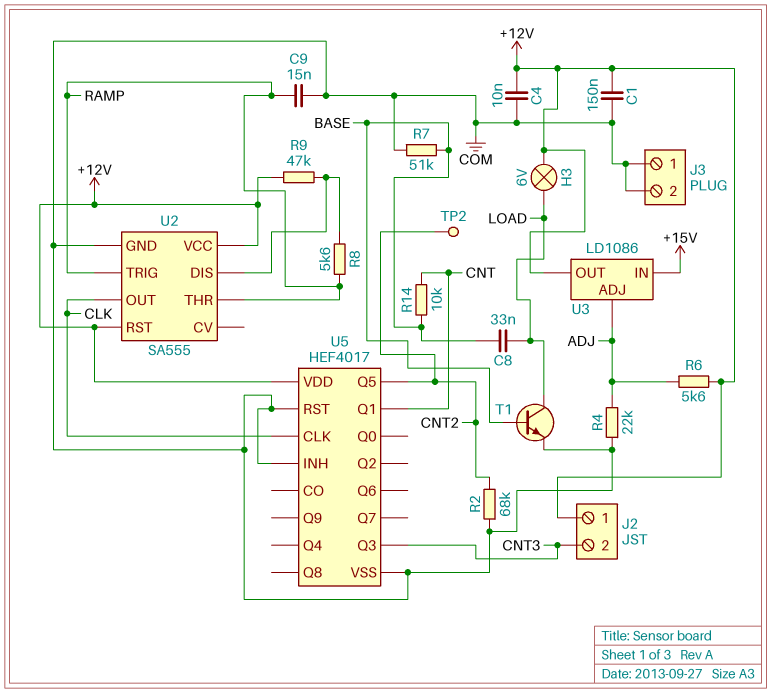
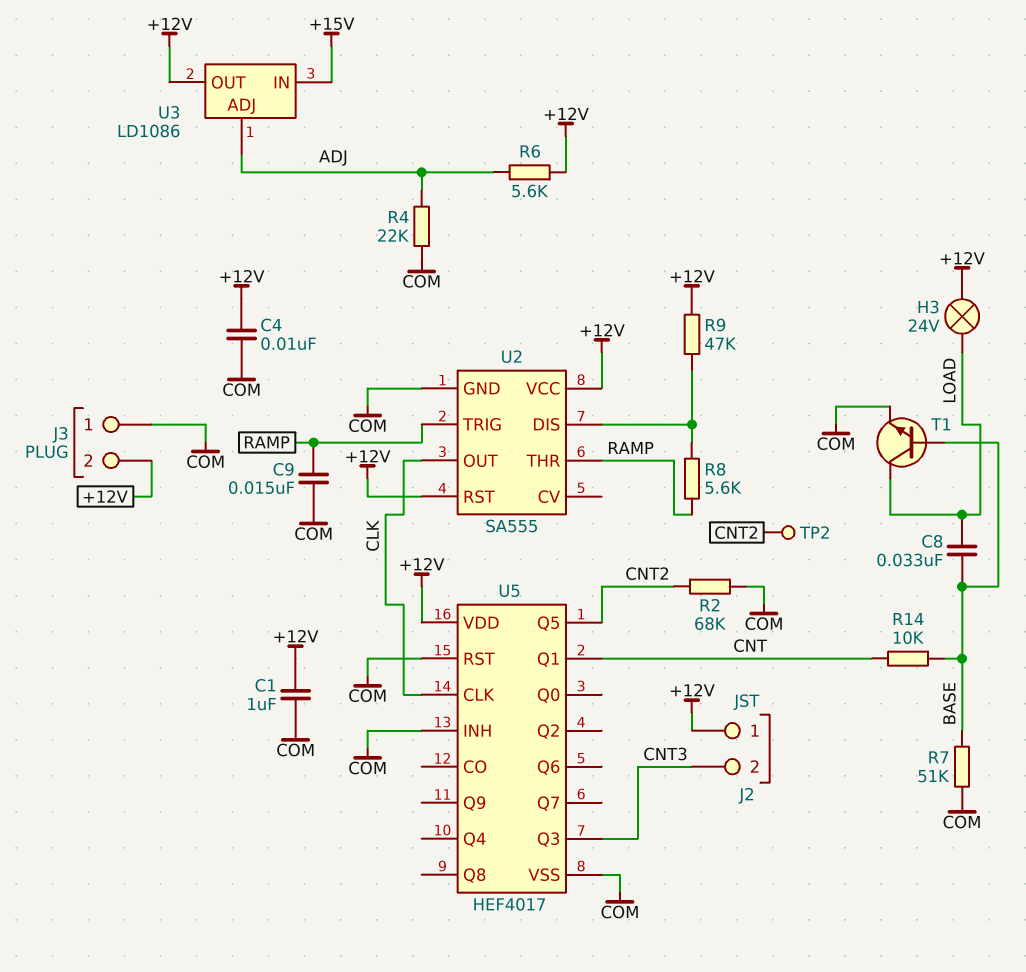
C1: 150nF (+12V, COM) -> 1uF (+12V, COM)
H3: lamp 6V (+12V, LOAD) -> lamp 24V (+12V, LOAD)
J3 pin 2: COM -> +12V

